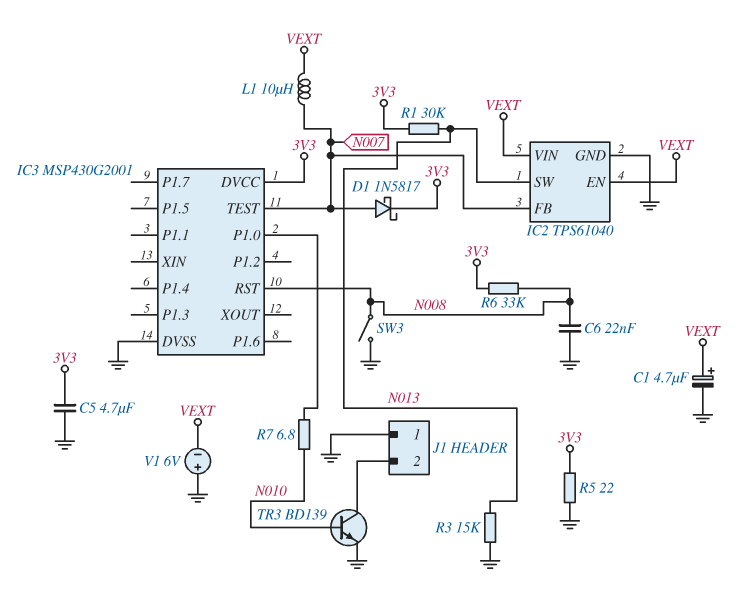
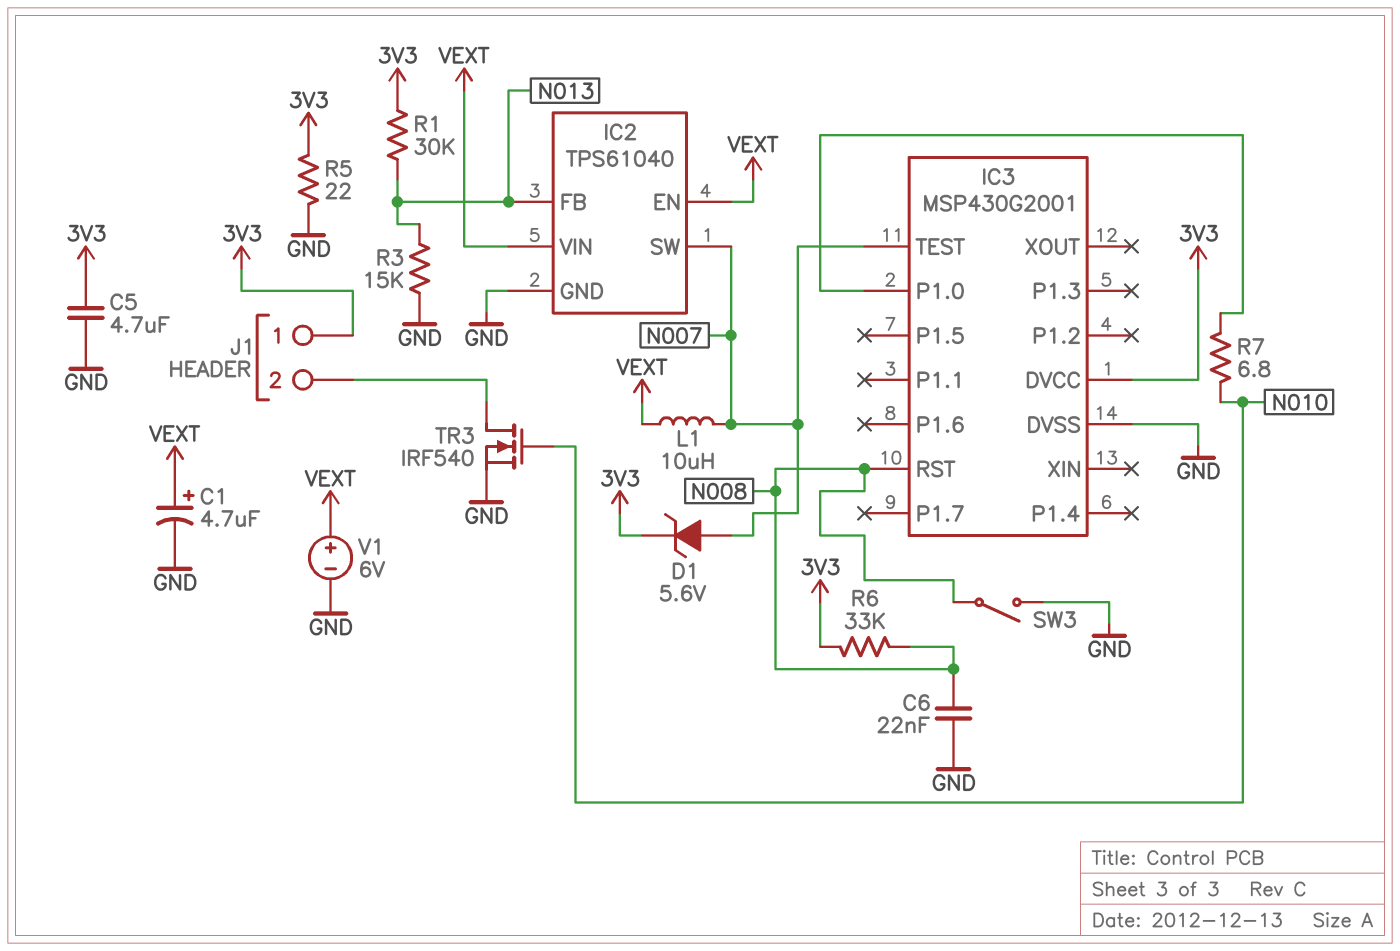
D1: schottky 1N5817 (A N007, K 3V3) -> zener 5.6V (A N007, K 3V3)
IC2 pin FB: N007 -> N013
IC2 pin SW: N013 -> N007
J1 pin 1: GND -> 3V3
TR3: NPN BD139 (B N010, C J1/2, E GND) -> NMOS IRF540 (G N010, D J1/2, S GND)
V1: 6V (plus GND, minus VEXT) -> 6V (plus VEXT, minus GND)

